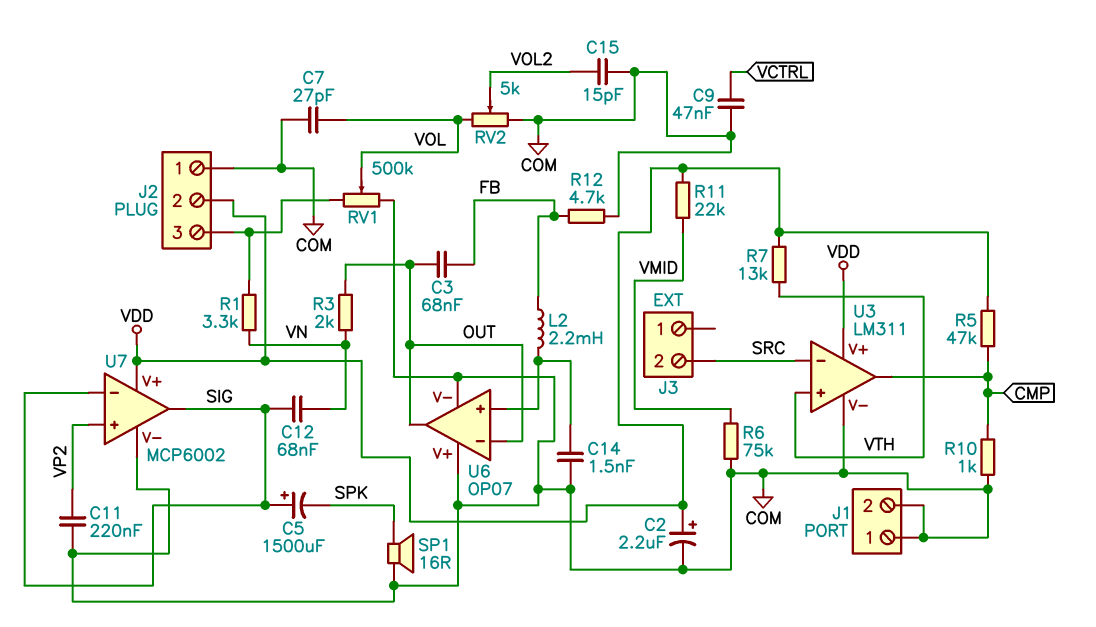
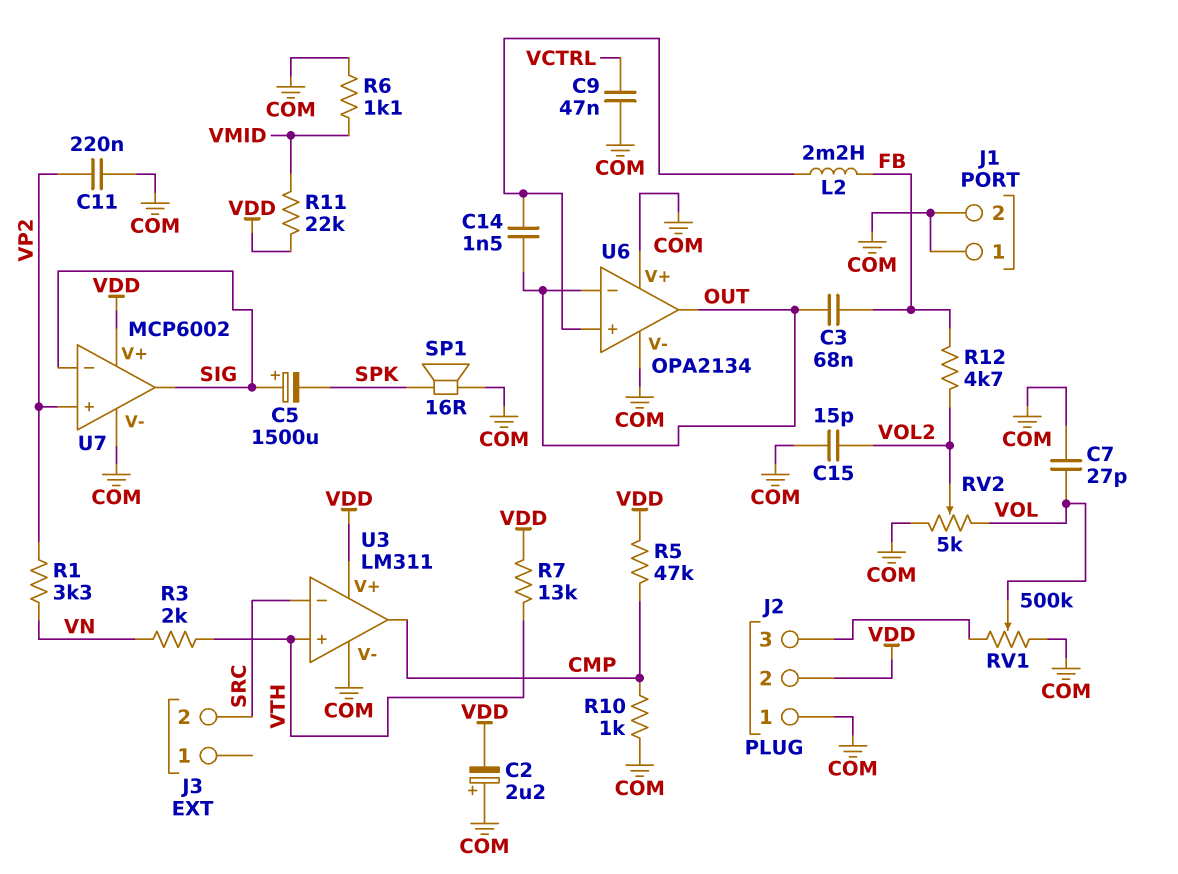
C2: 2.2uF (plus VDD, minus COM) -> 2.2uF (plus COM, minus VDD)
C12: 68nF (SIG, VN) -> none
C14: 1.5nF (COM, U6/in+) -> 1.5nF (OUT, U6/in+)
R1: 3.3k (J2/3, VN) -> 3.3k (VN, VP2)
R3: 2k (OUT, VN) -> 2k (VN, VTH)
R6: 75k (COM, VMID) -> 1.1k (COM, VMID)
R12: 4.7k (COM, FB) -> 4.7k (FB, VOL2)
U6: OP07 -> OPA2134

